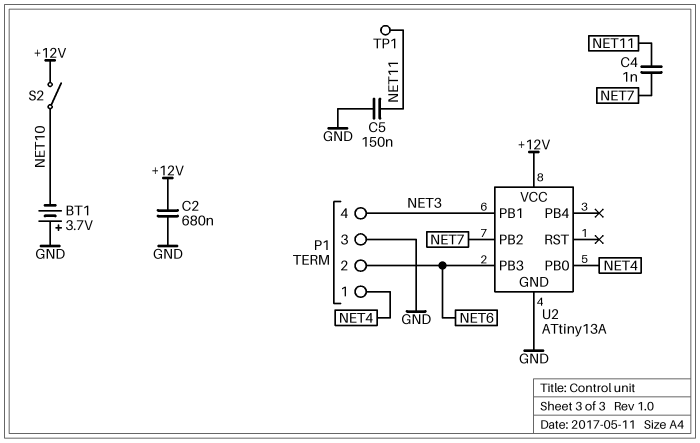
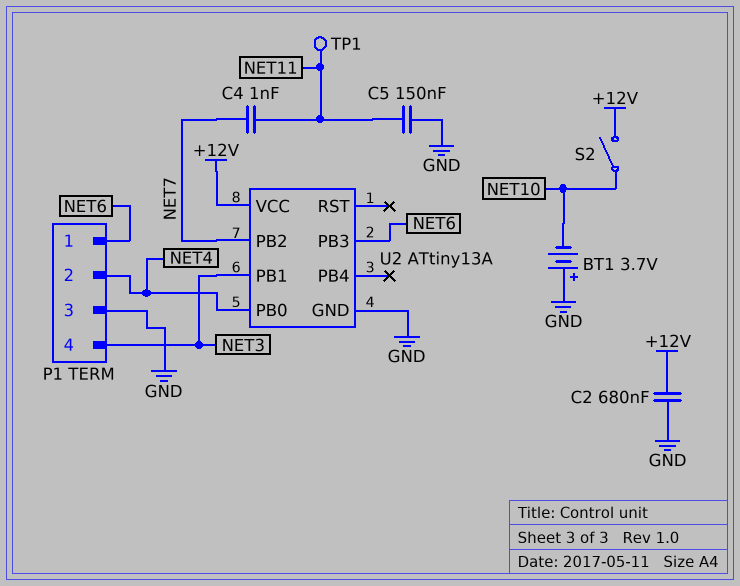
P1 pin 1: NET4 -> NET6
P1 pin 2: NET6 -> NET4

